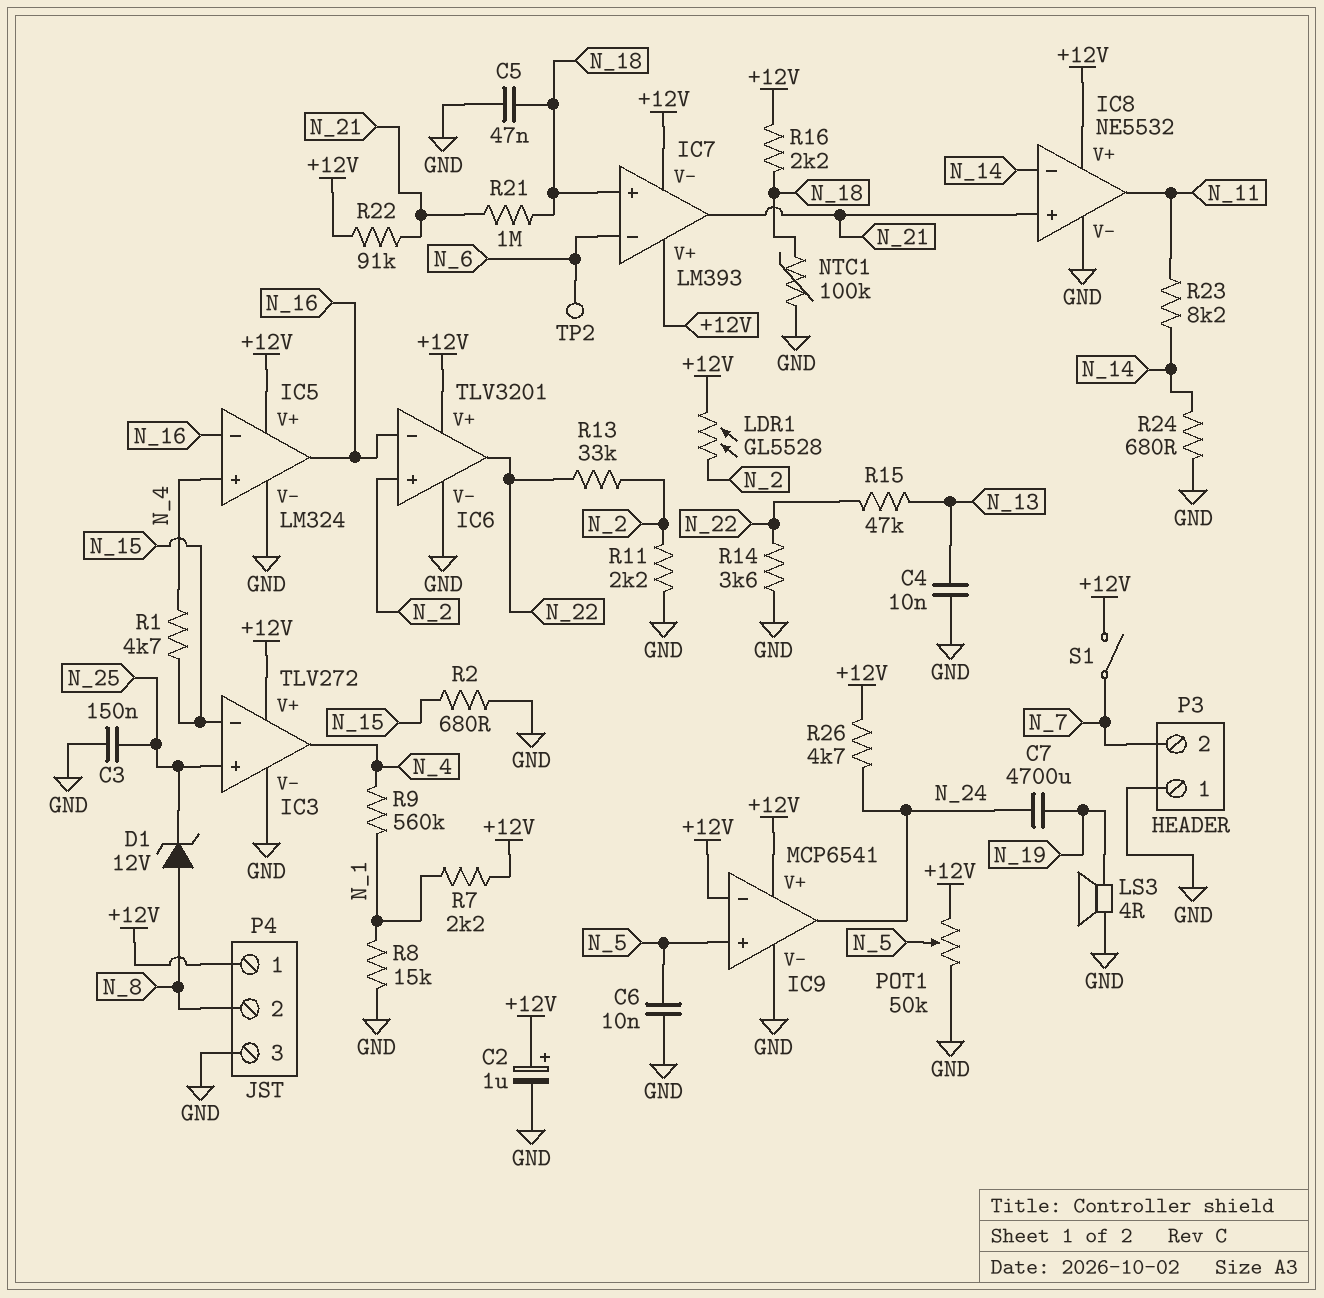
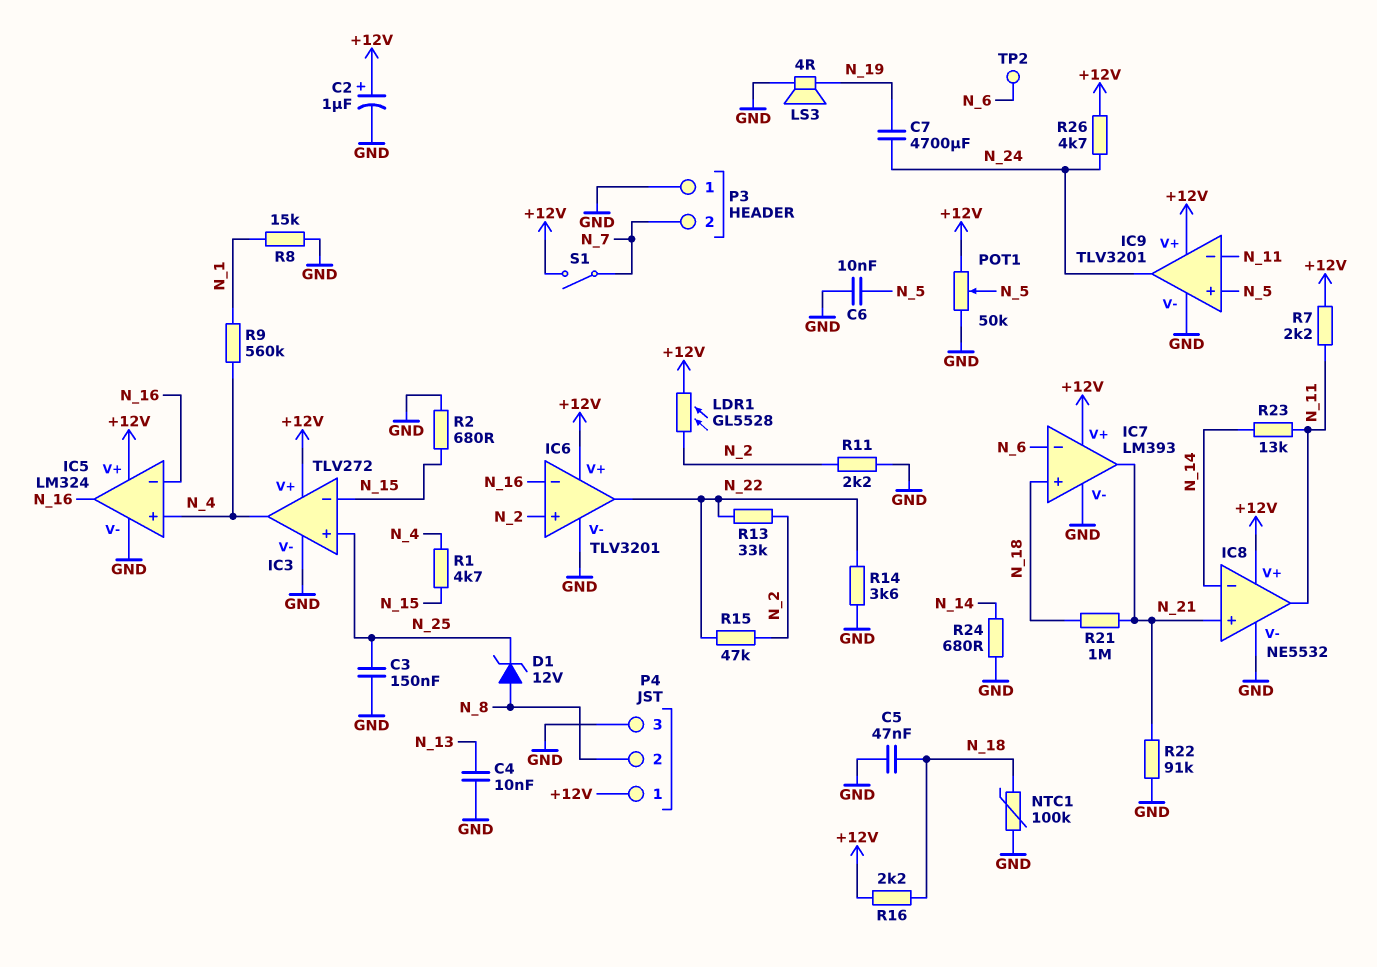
IC7 pin V-: +12V -> GND
IC9: MCP6541 -> TLV3201
IC9 pin in-: +12V -> N_11
R7: 2.2k (+12V, N_1) -> 2.2k (+12V, N_11)
R15: 47k (N_13, N_22) -> 47k (N_2, N_22)
R22: 91k (+12V, N_21) -> 91k (GND, N_21)
R23: 8.2k (N_11, N_14) -> 13k (N_11, N_14)

